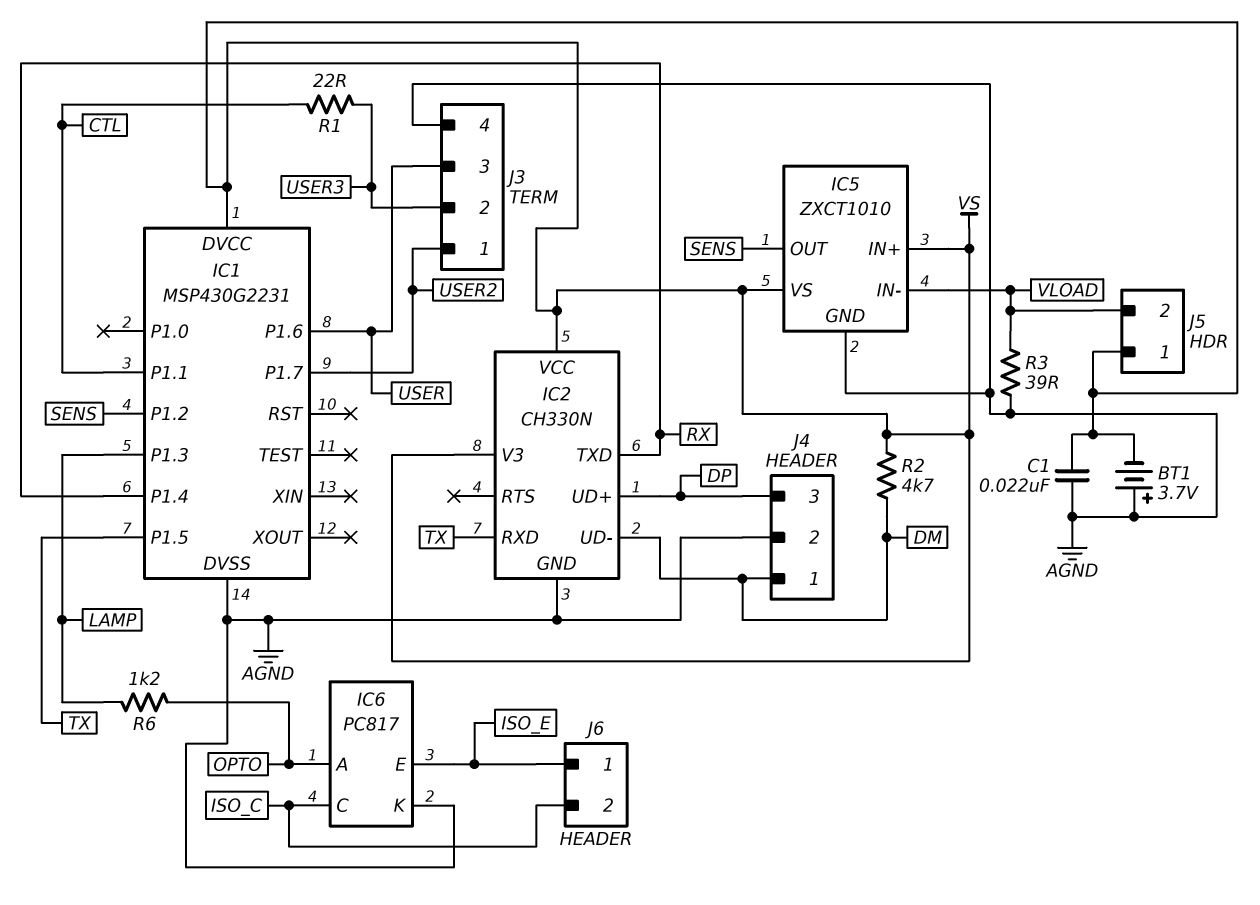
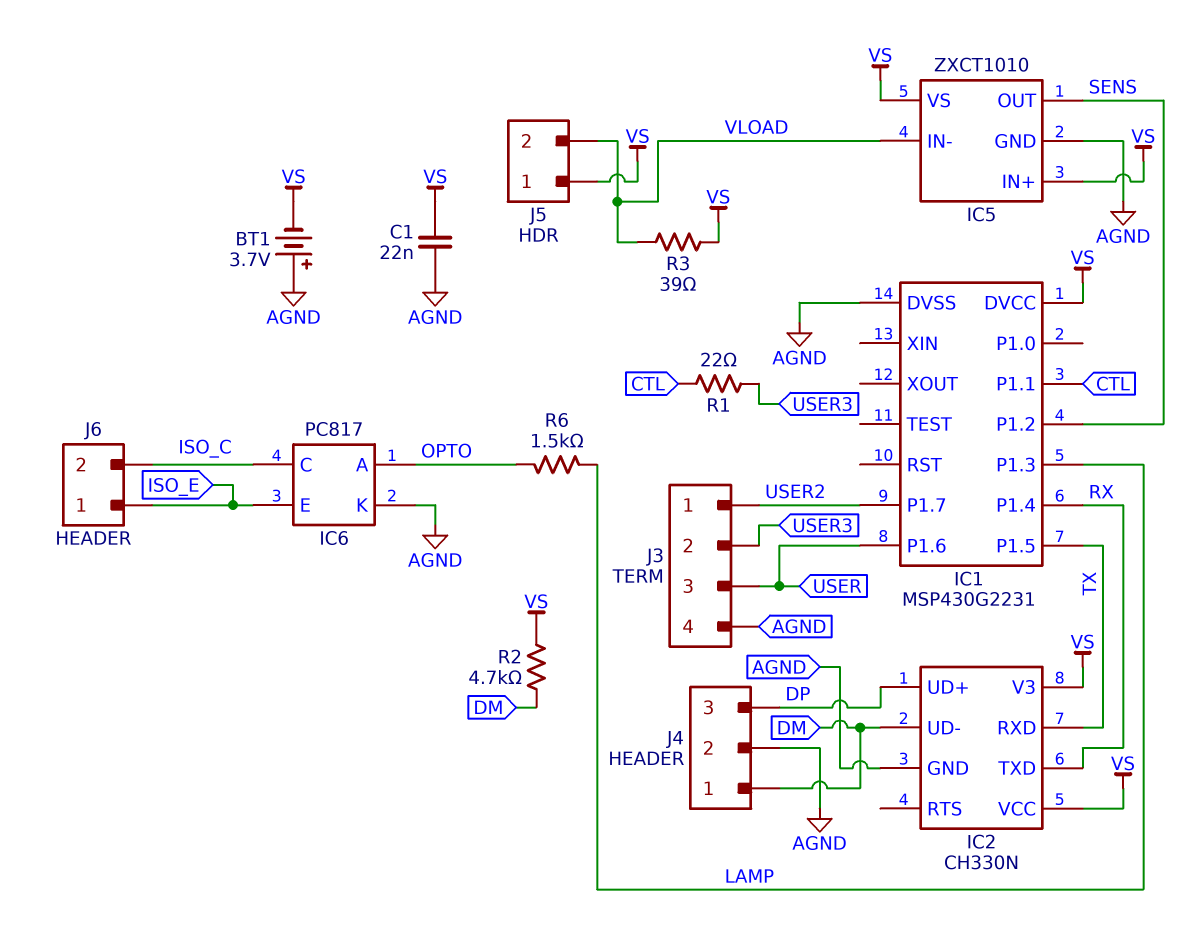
R3: 39 (AGND, VLOAD) -> 39 (VLOAD, VS)
R6: 1.2k (LAMP, OPTO) -> 1.5k (LAMP, OPTO)

